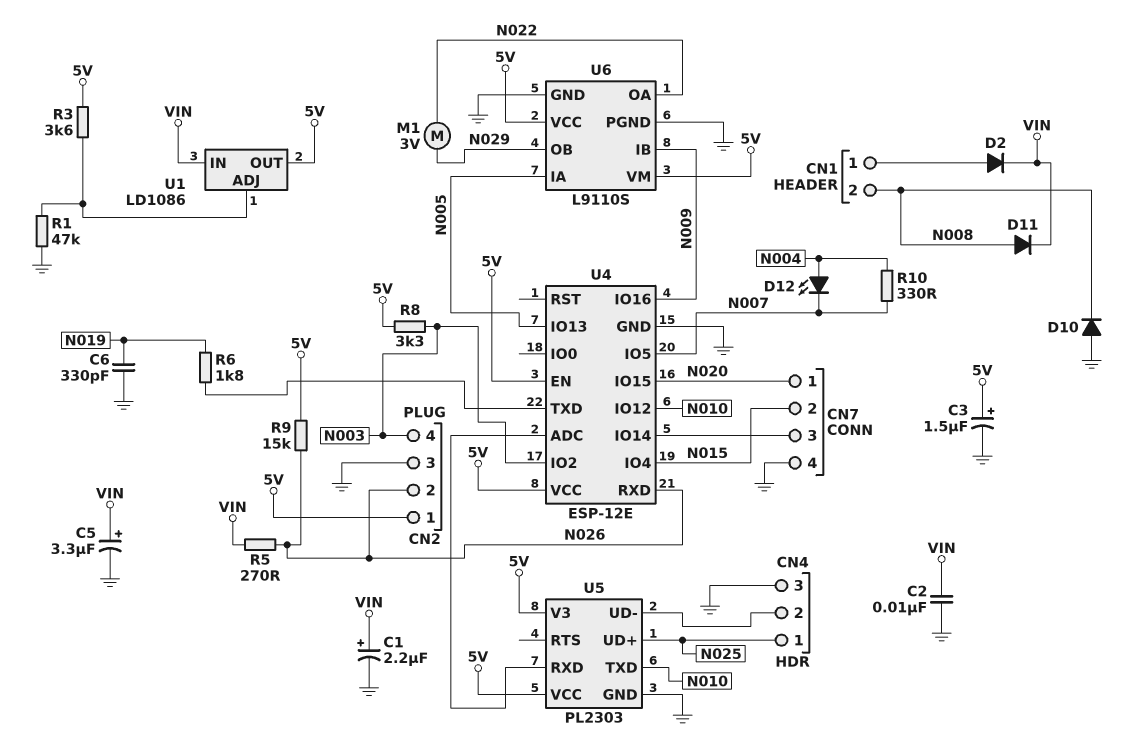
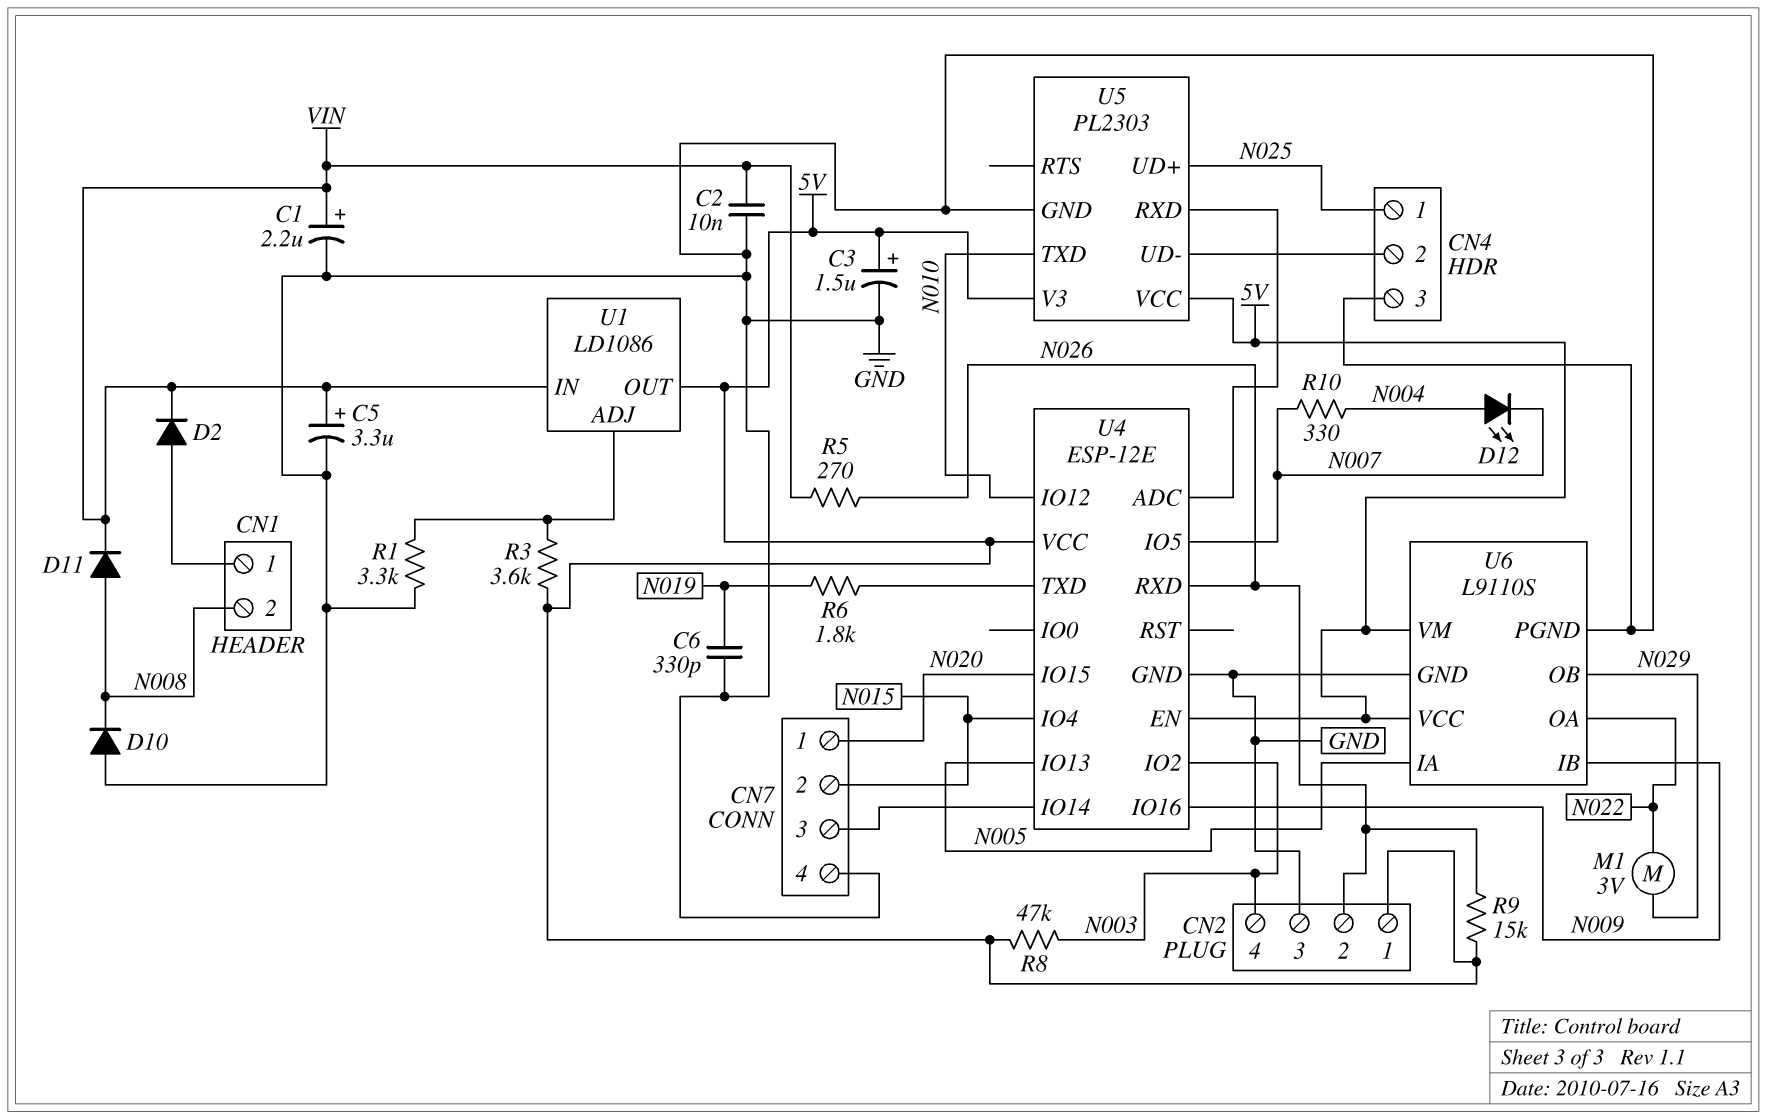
R1: 47k (GND, U1/ADJ) -> 3.3k (GND, U1/ADJ)
R8: 3.3k (5V, N003) -> 47k (5V, N003)

